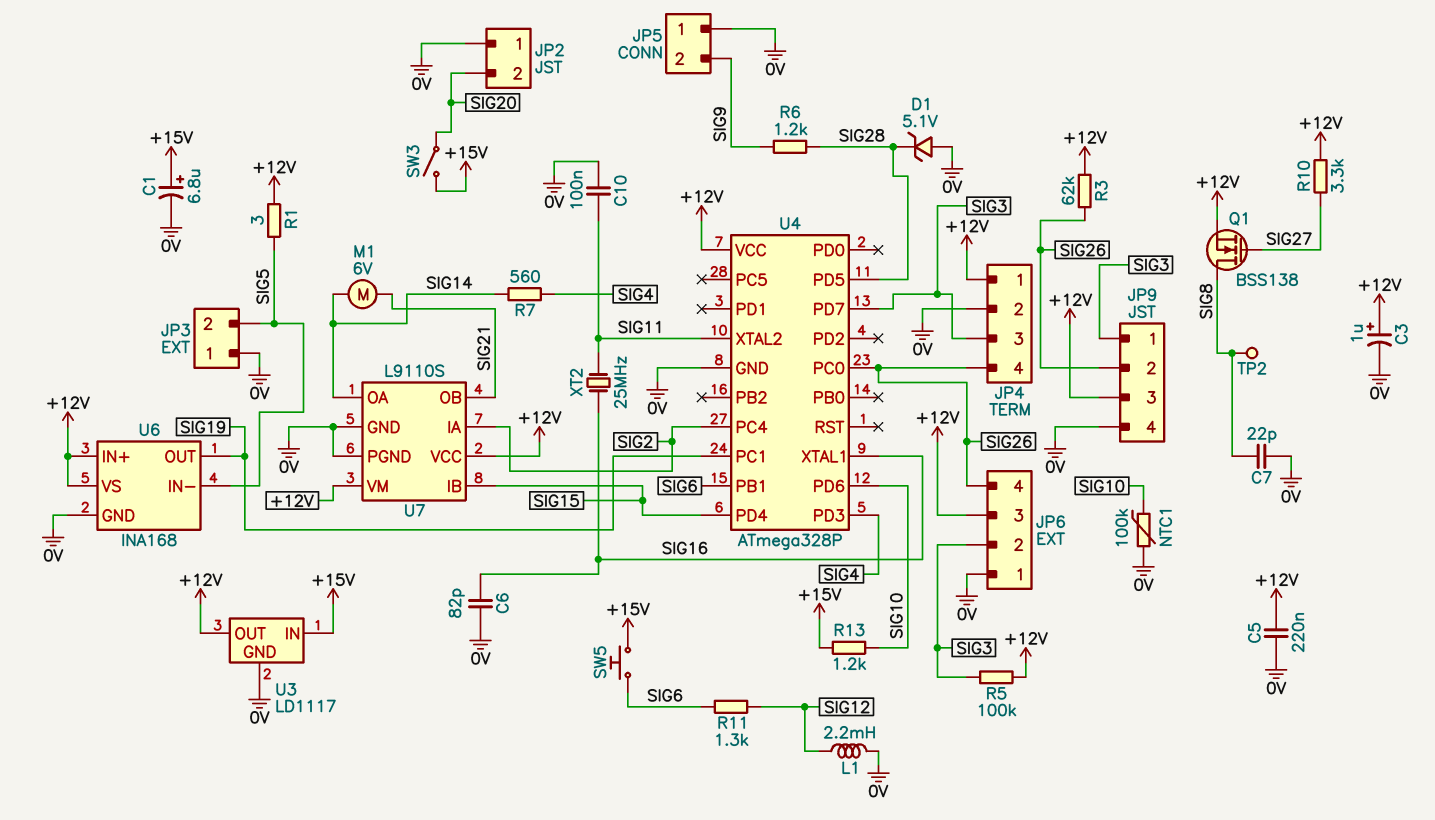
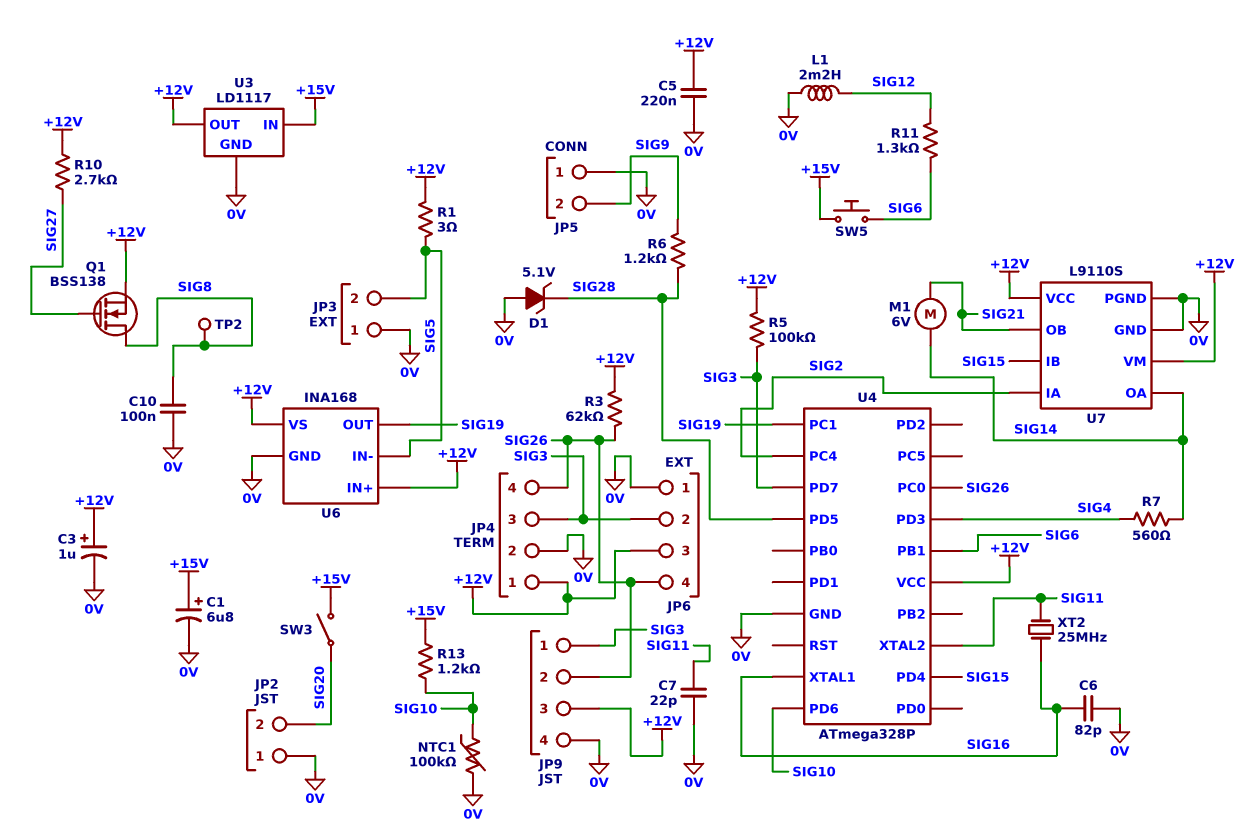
C7: 22pF (0V, SIG8) -> 22pF (0V, SIG11)
C10: 100nF (0V, SIG11) -> 100nF (0V, SIG8)
R10: 3.3k (+12V, SIG27) -> 2.7k (+12V, SIG27)

